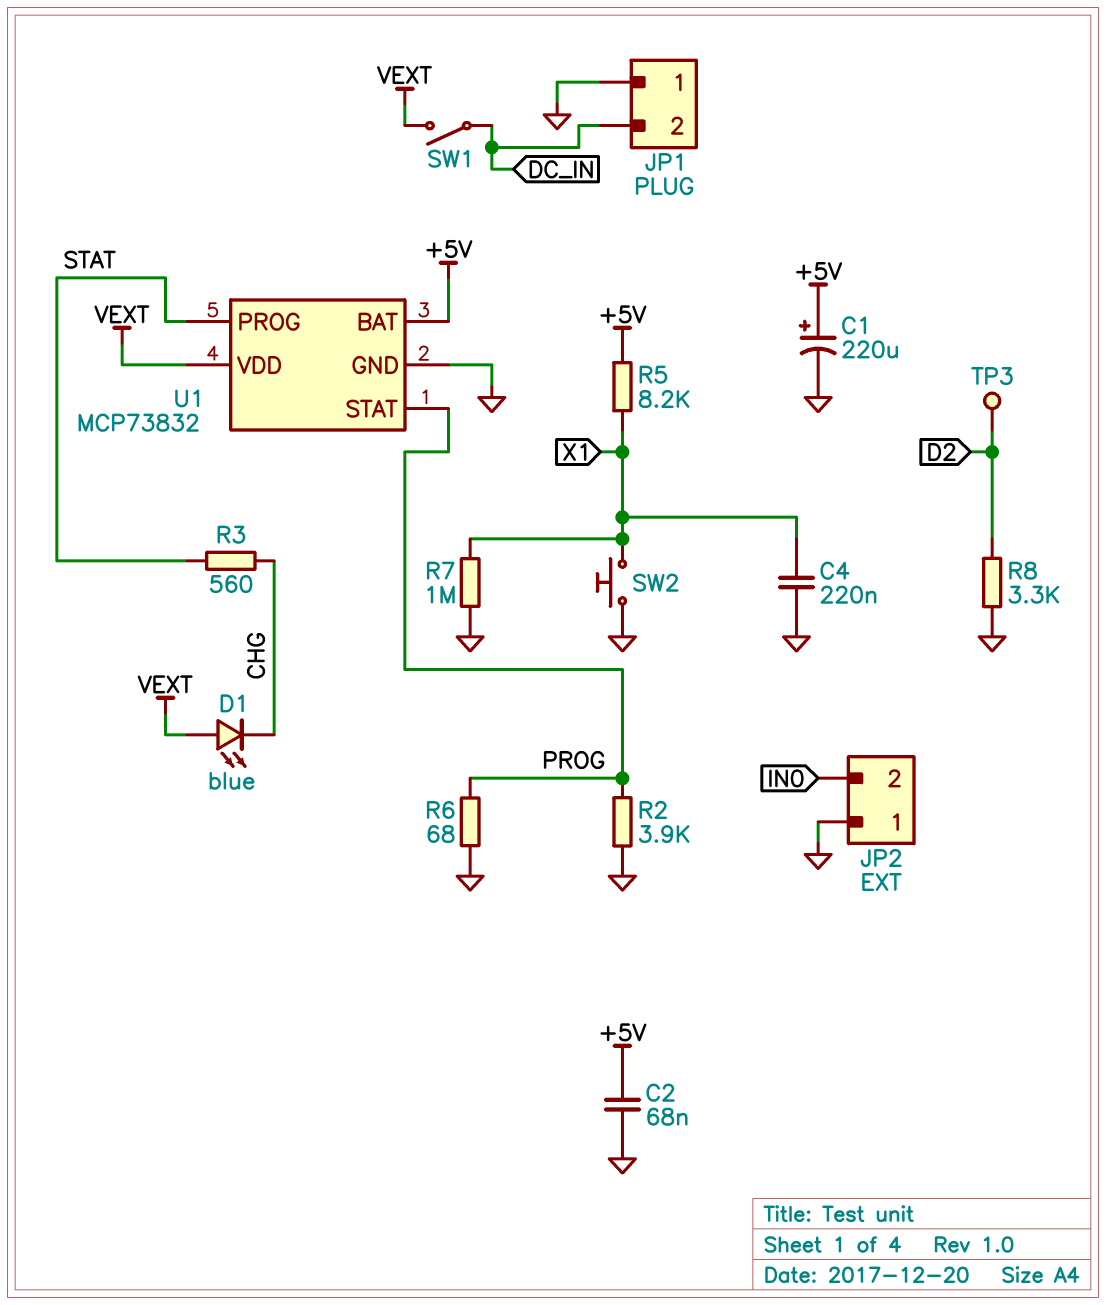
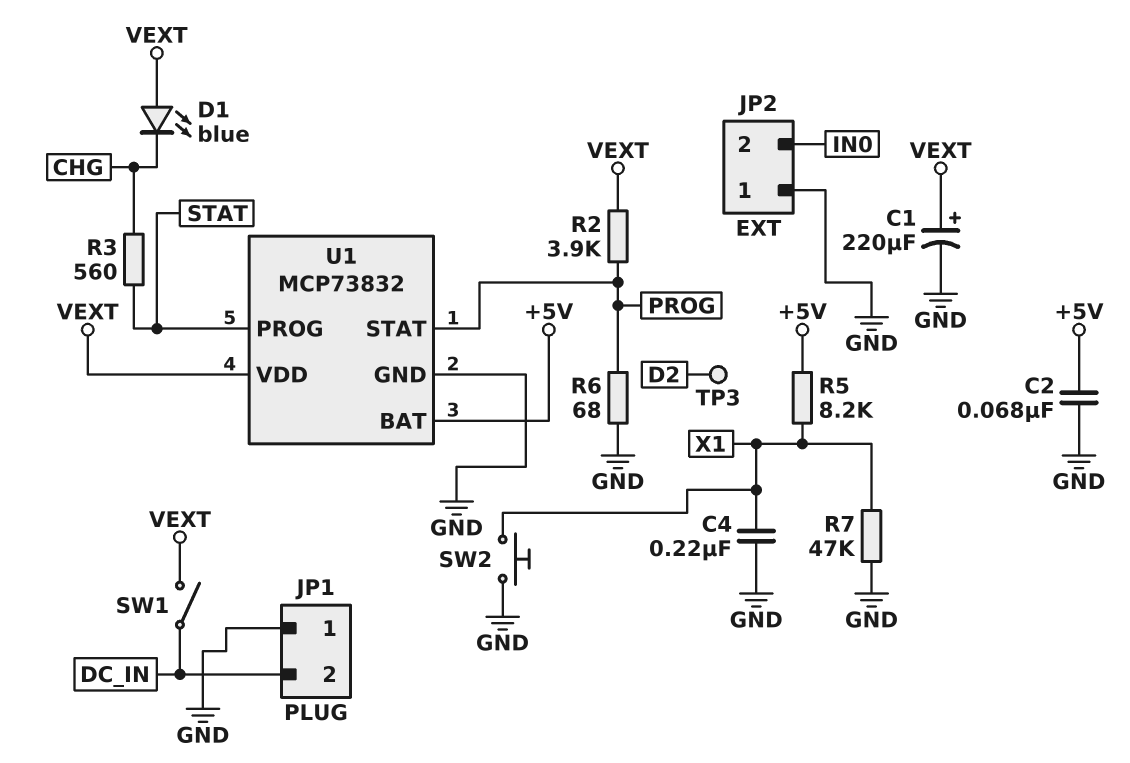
C1: 220uF (plus +5V, minus GND) -> 220uF (plus VEXT, minus GND)
R2: 3.9k (GND, PROG) -> 3.9k (PROG, VEXT)
R7: 1M (GND, X1) -> 47k (GND, X1)
R8: 3.3k (D2, GND) -> none

